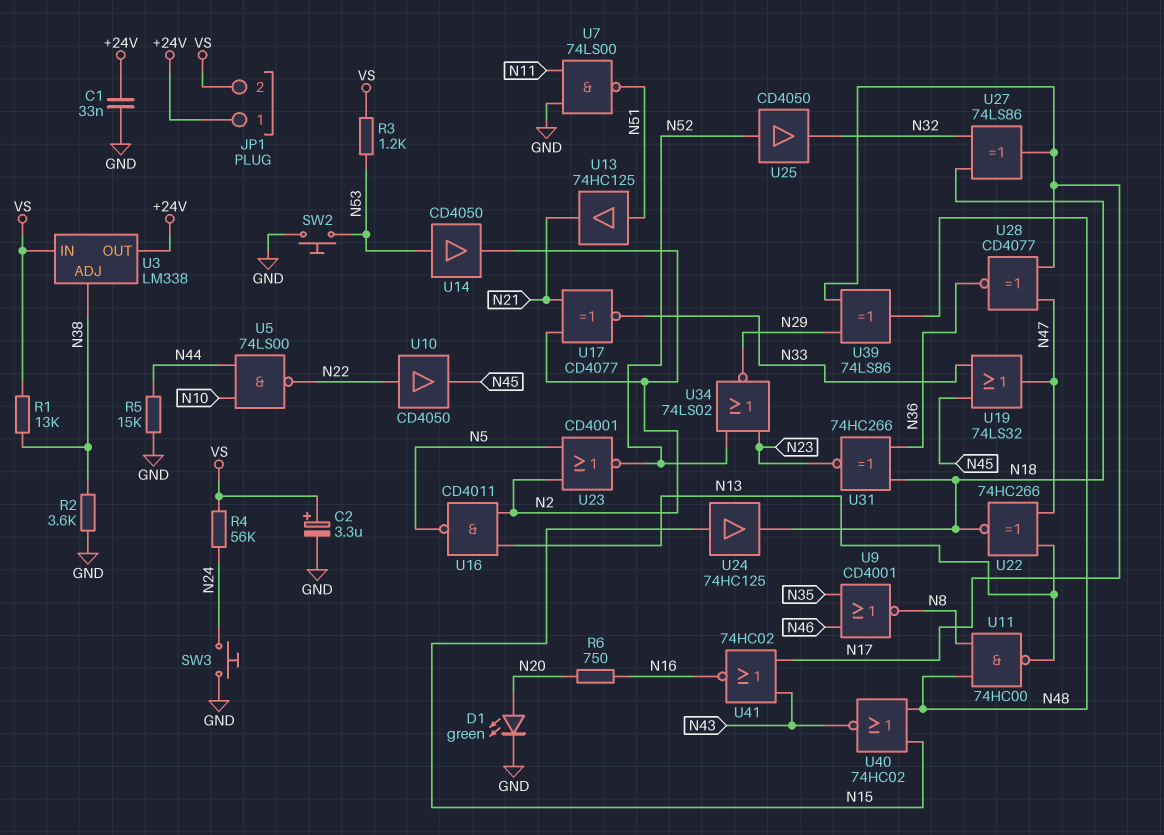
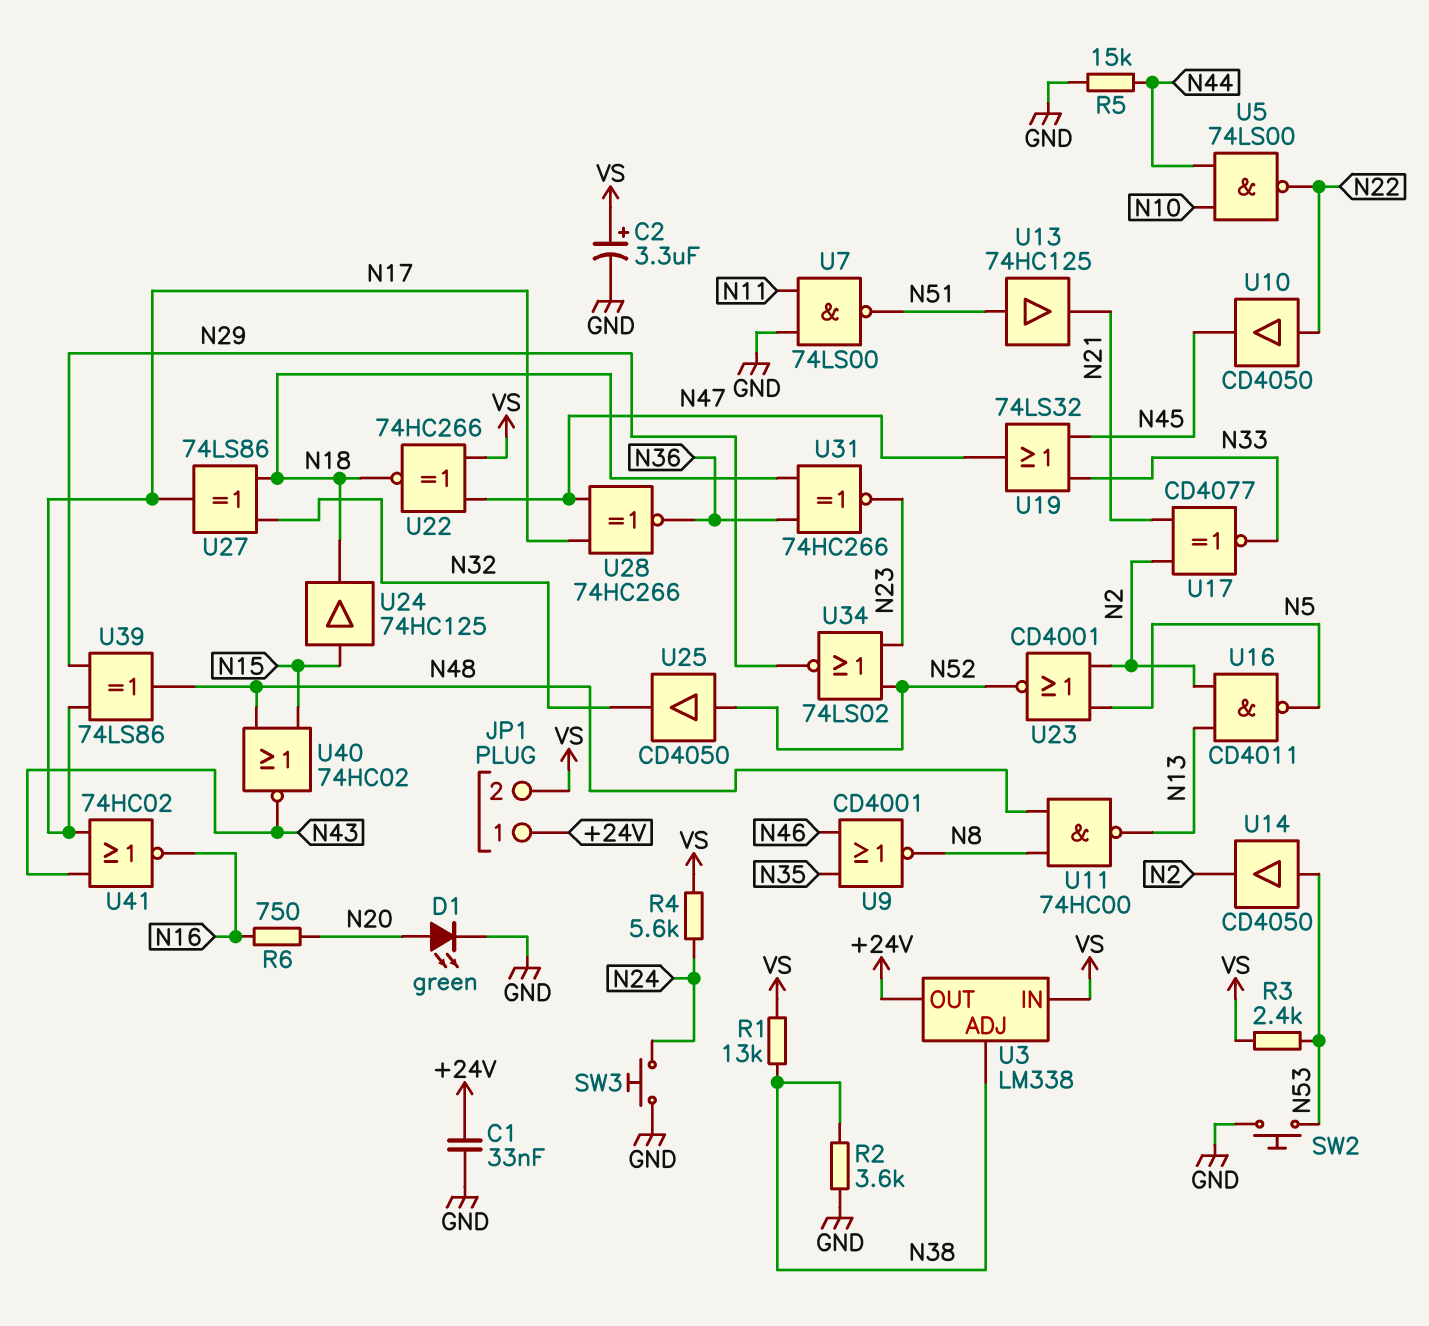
R3: 1.2k (N53, VS) -> 2.4k (N53, VS)
R4: 56k (N24, VS) -> 5.6k (N24, VS)
U22: XNOR 74HC266 (in N13, in N47, out N18) -> XNOR 74HC266 (in N47, in VS, out N18)
U28: XNOR CD4077 (in N17, in N47, out N36) -> XNOR 74HC266 (in N17, in N47, out N36)

